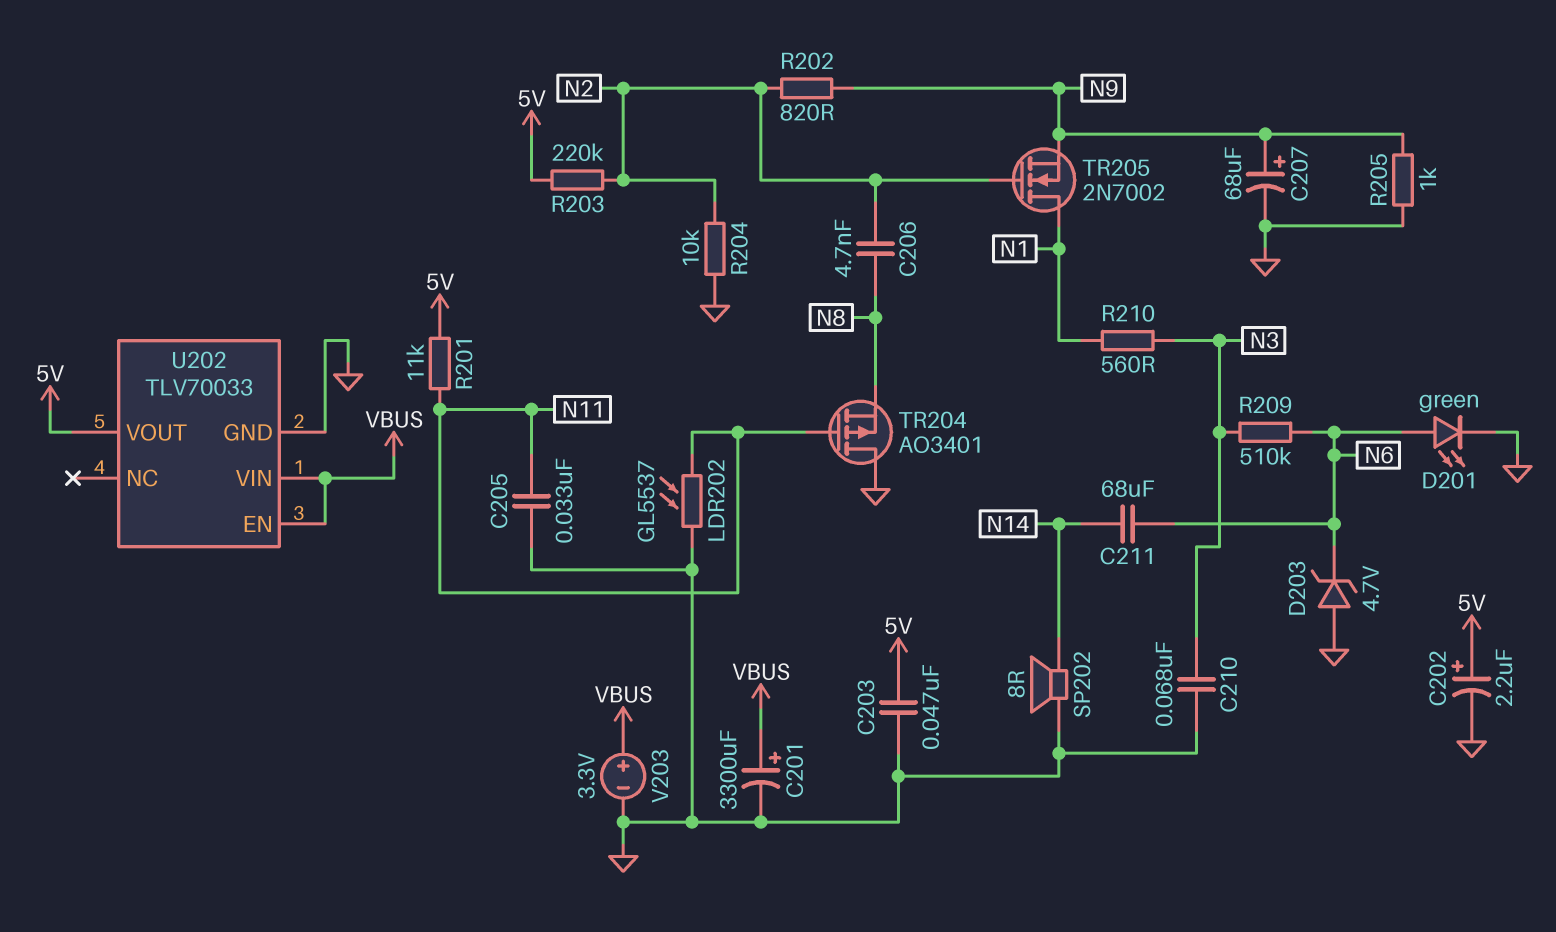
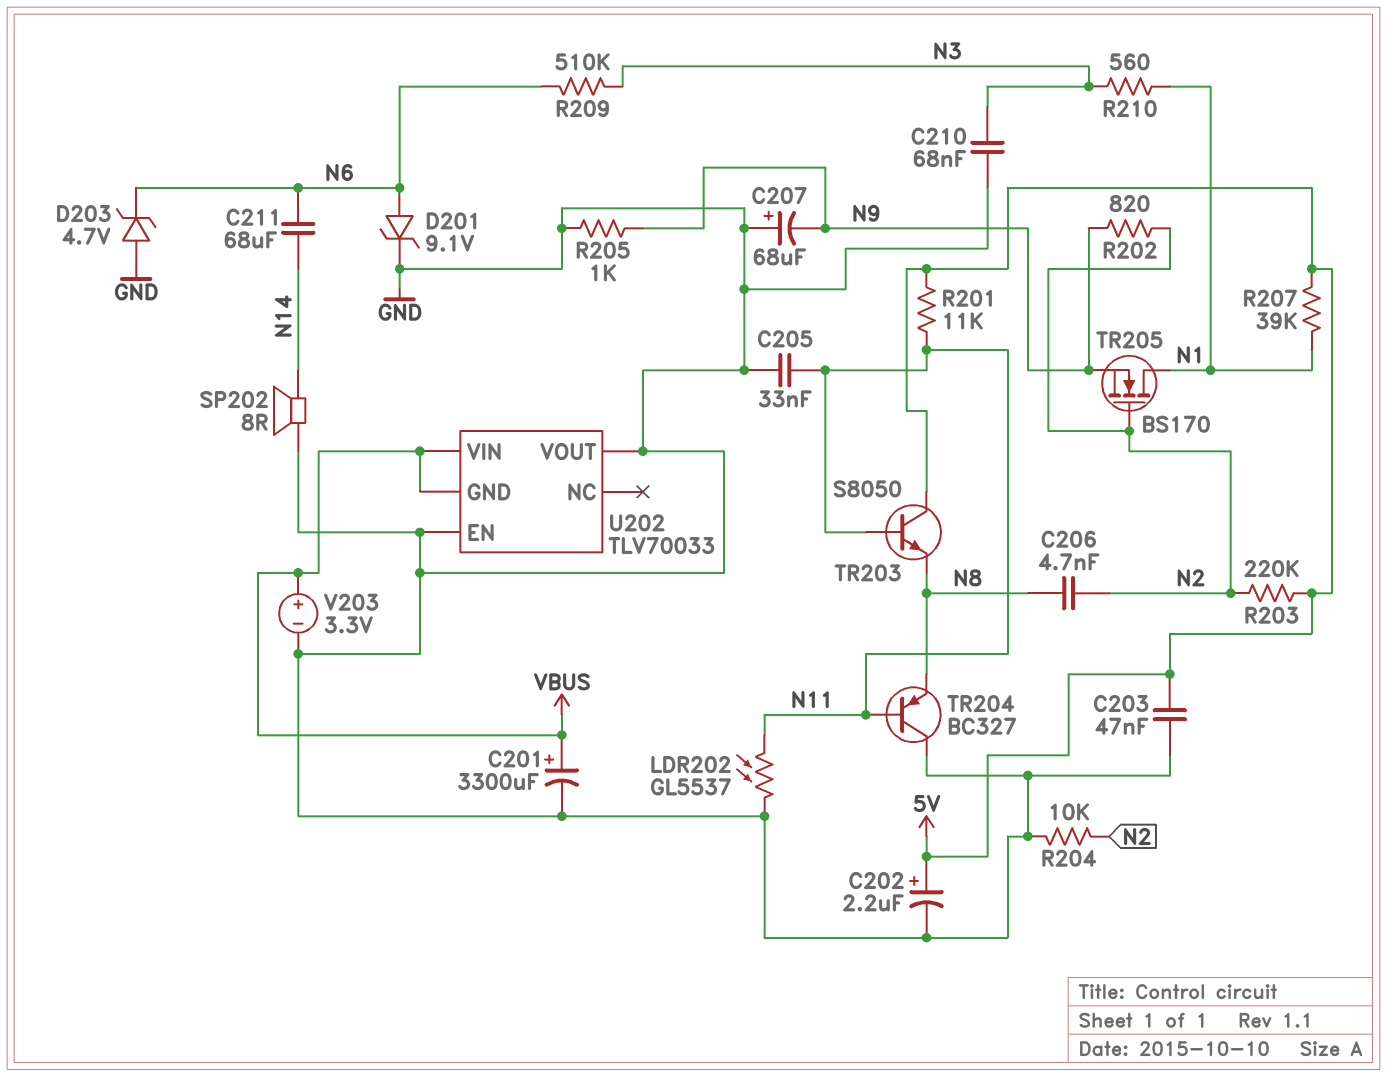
C207: 68uF (plus N9, minus GND) -> 68uF (plus GND, minus N9)
D201: LED green (A N6, K GND) -> zener 9.1V (A N6, K GND)
R207: none -> 39k (5V, N1)
TR203: none -> NPN S8050 (B N11, C 5V, E N8)
TR204: PMOS AO3401 (G N11, D GND, S N8) -> PNP BC327 (B N11, C GND, E N8)
TR205: NMOS 2N7002 (G N2, D N1, S N9) -> NMOS BS170 (G N2, D N1, S N9)
U202 pin EN: VBUS -> GND
U202 pin GND: GND -> VBUS
U202 pin VOUT: 5V -> GND

